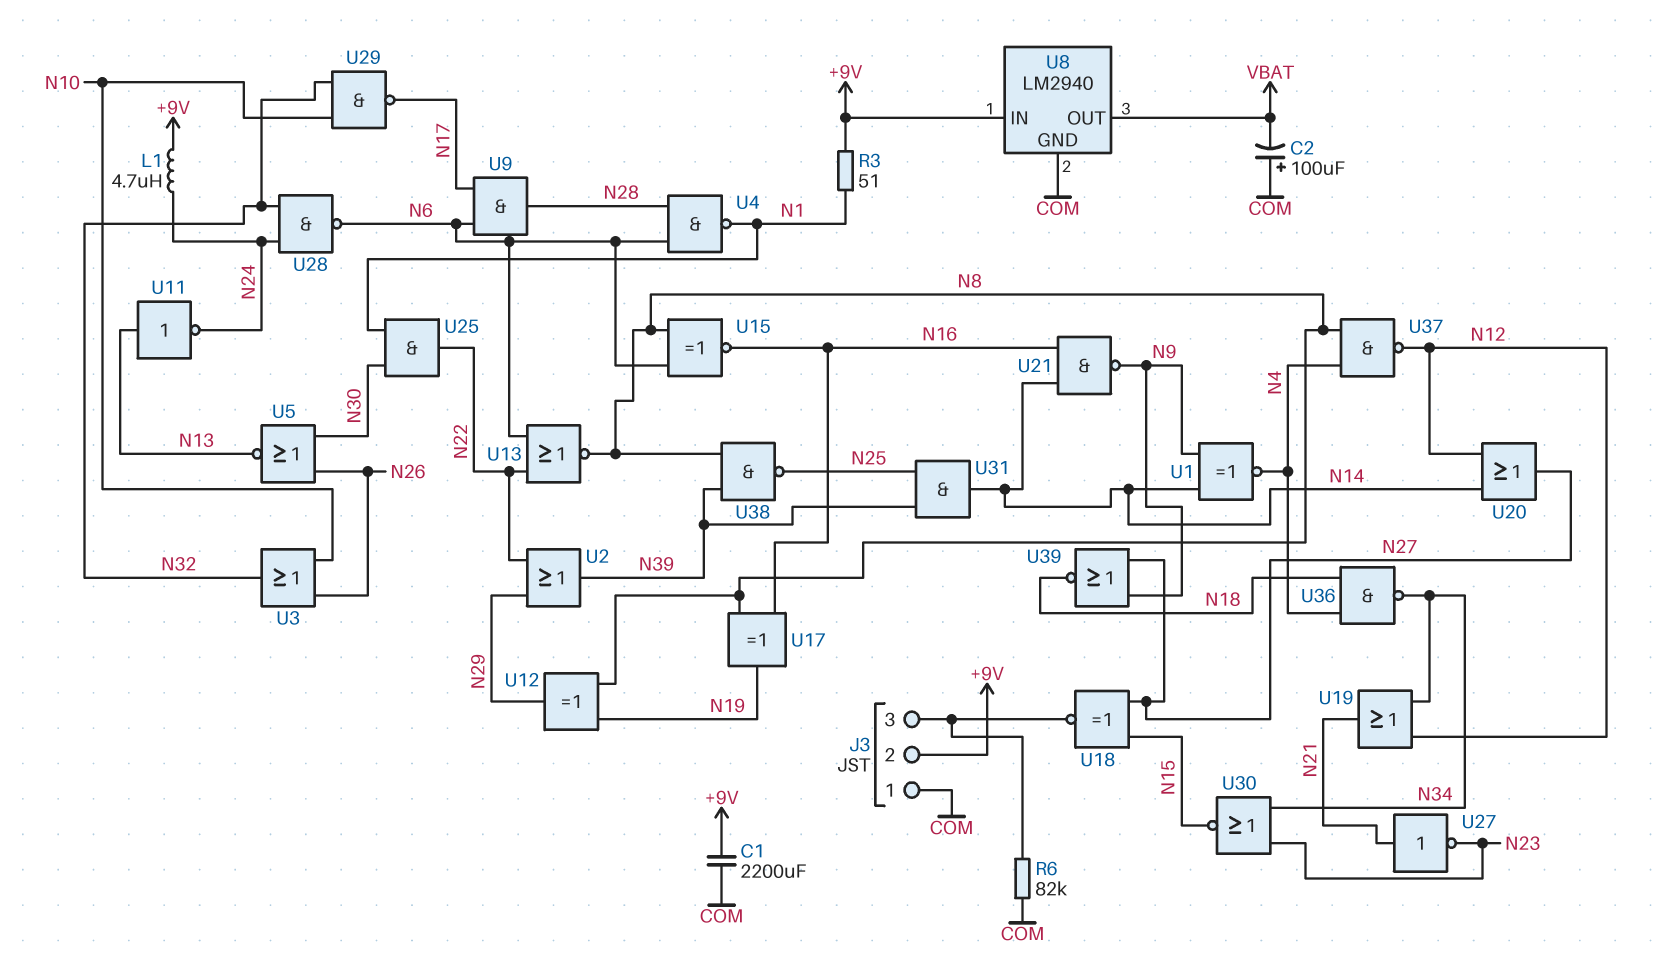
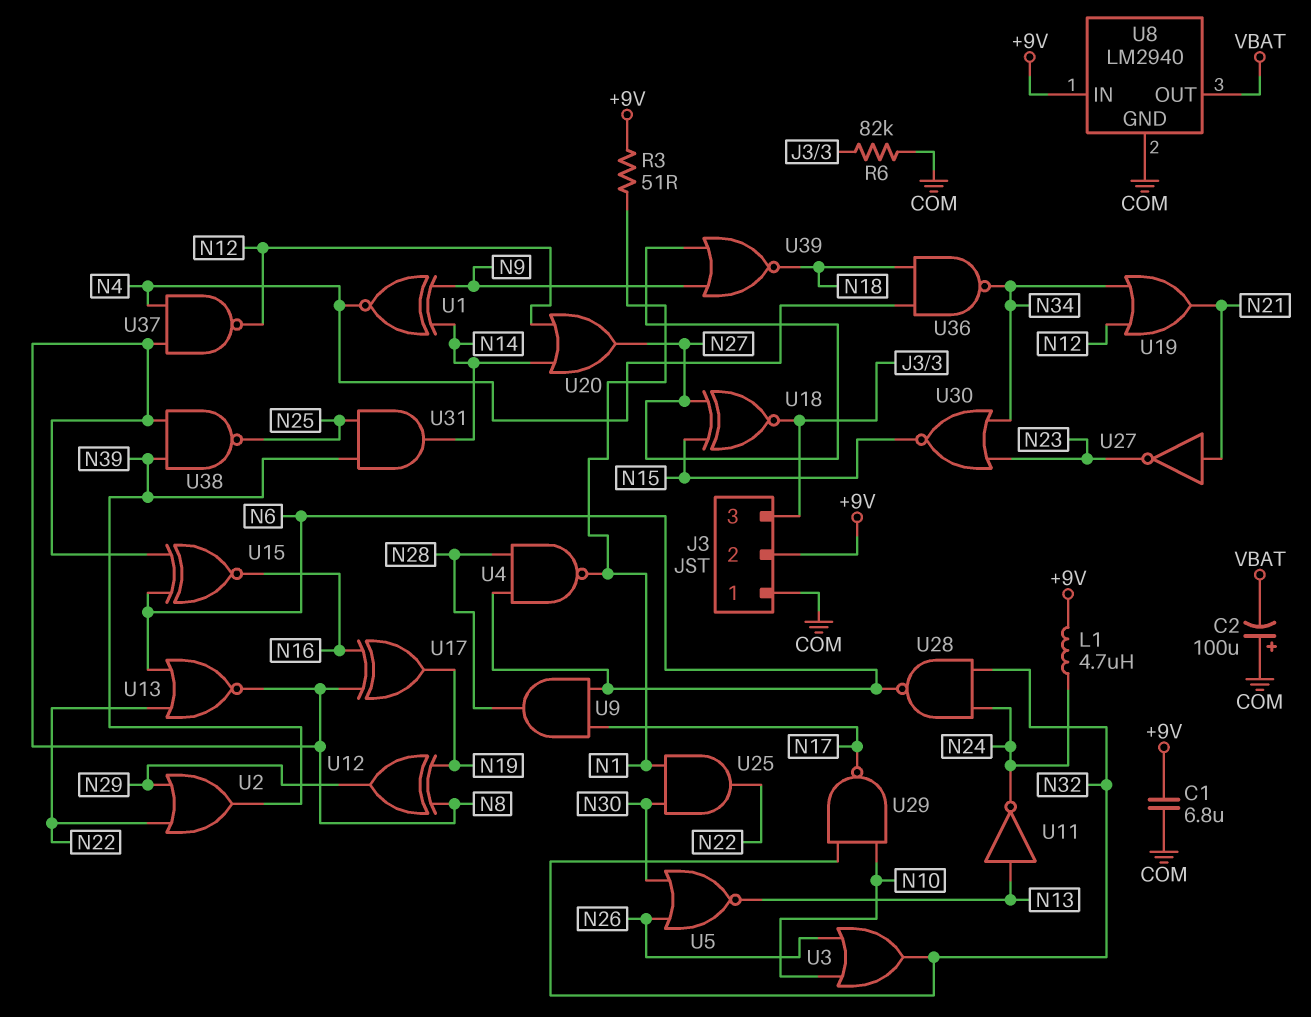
C1: 2200uF (+9V, COM) -> 6.8uF (+9V, COM)
U21: NAND (in N14, in N16, out N9) -> none

